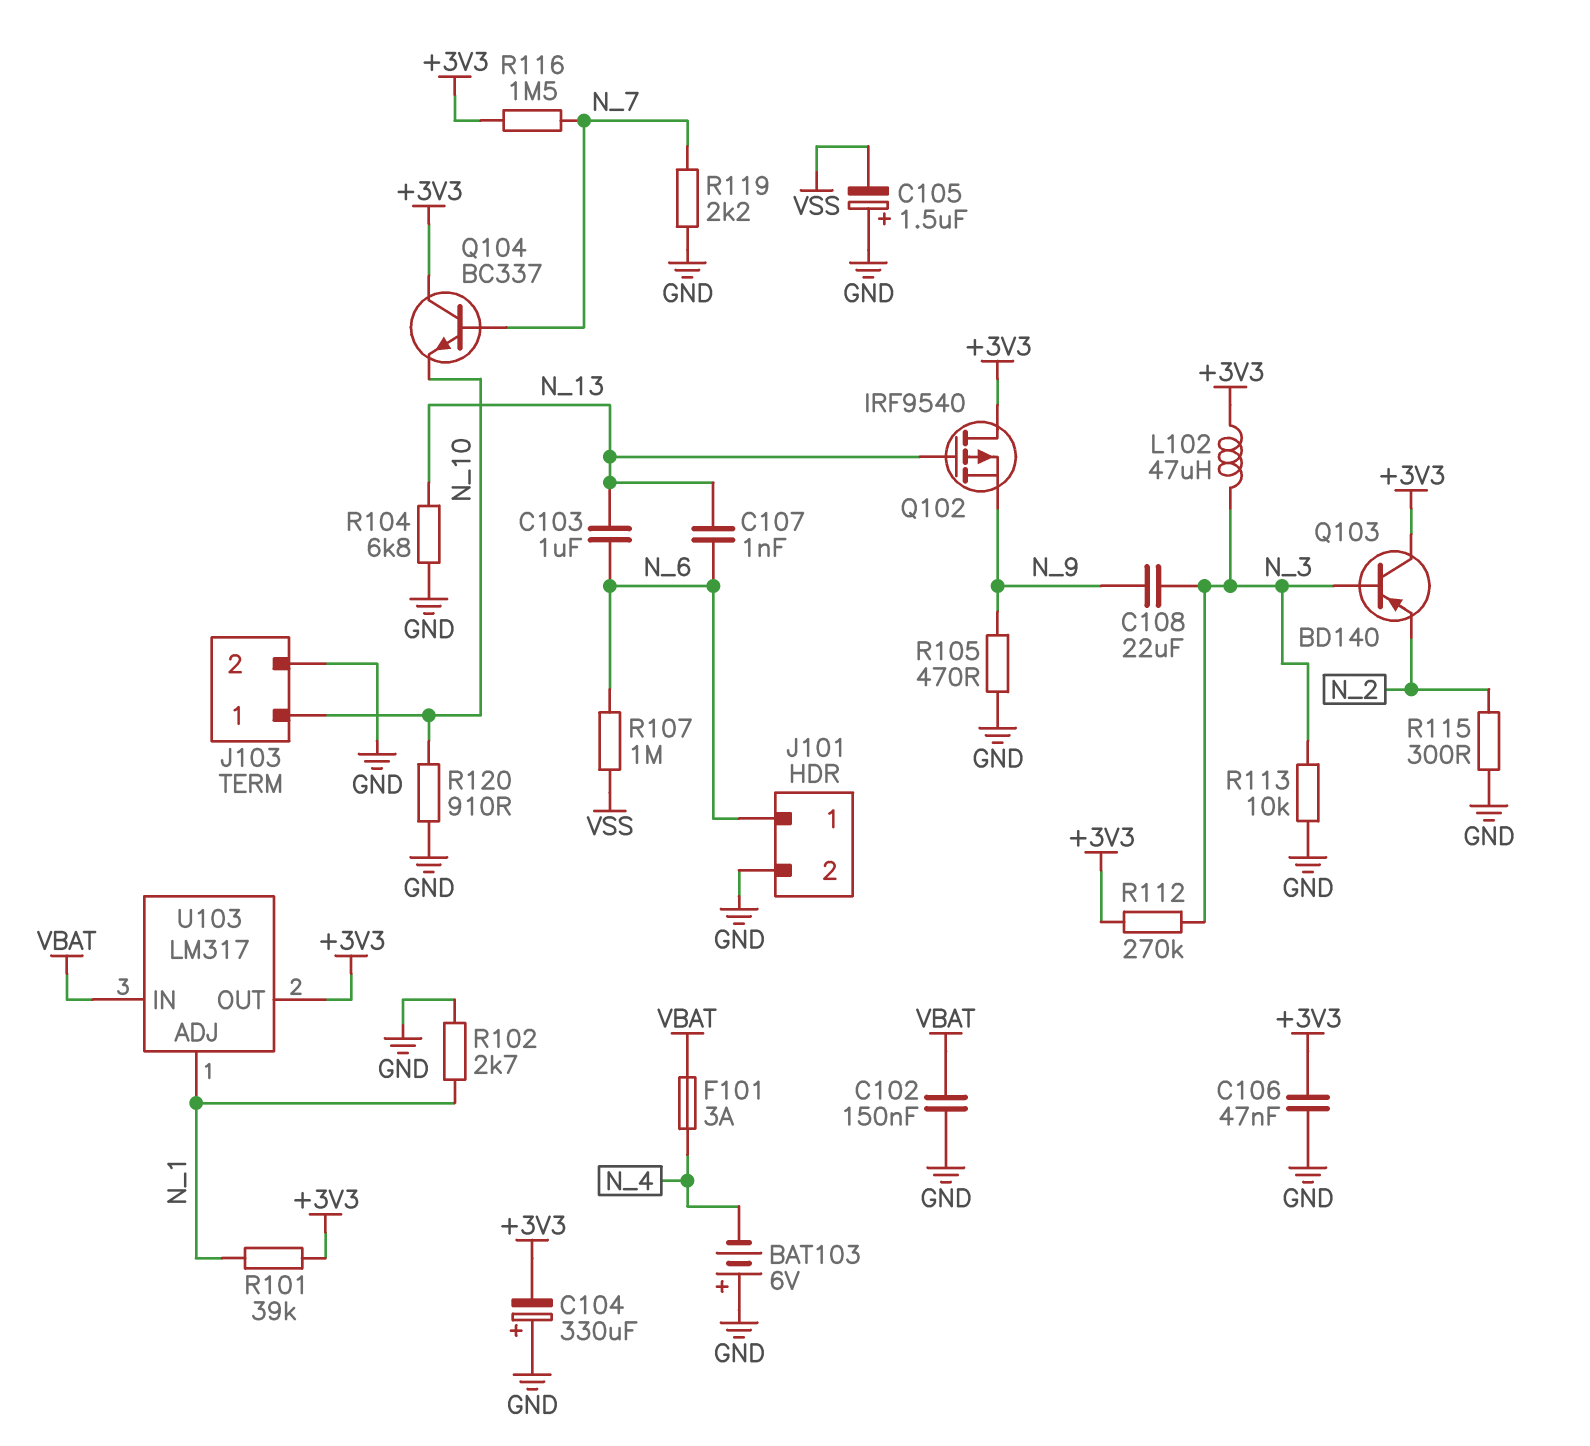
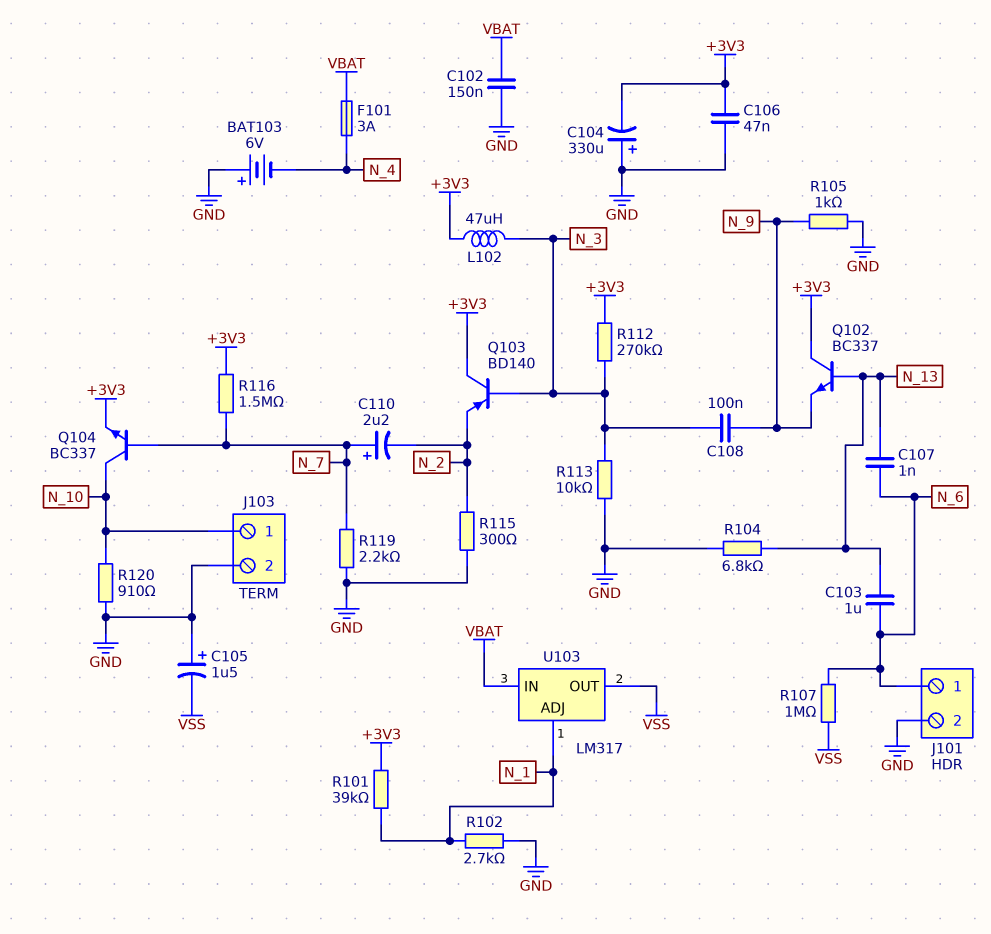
C108: 22uF (N_3, N_9) -> 100nF (N_3, N_9)
C110: none -> 2.2uF (plus N_7, minus N_2)
Q102: PMOS IRF9540 (G N_13, D +3V3, S N_9) -> NPN BC337 (B N_13, C +3V3, E N_9)
Q104: NPN BC337 (B N_7, C +3V3, E N_10) -> NPN BC337 (B N_7, C N_10, E +3V3)
R105: 470 (GND, N_9) -> 1k (GND, N_9)
U103 pin OUT: +3V3 -> VSS

